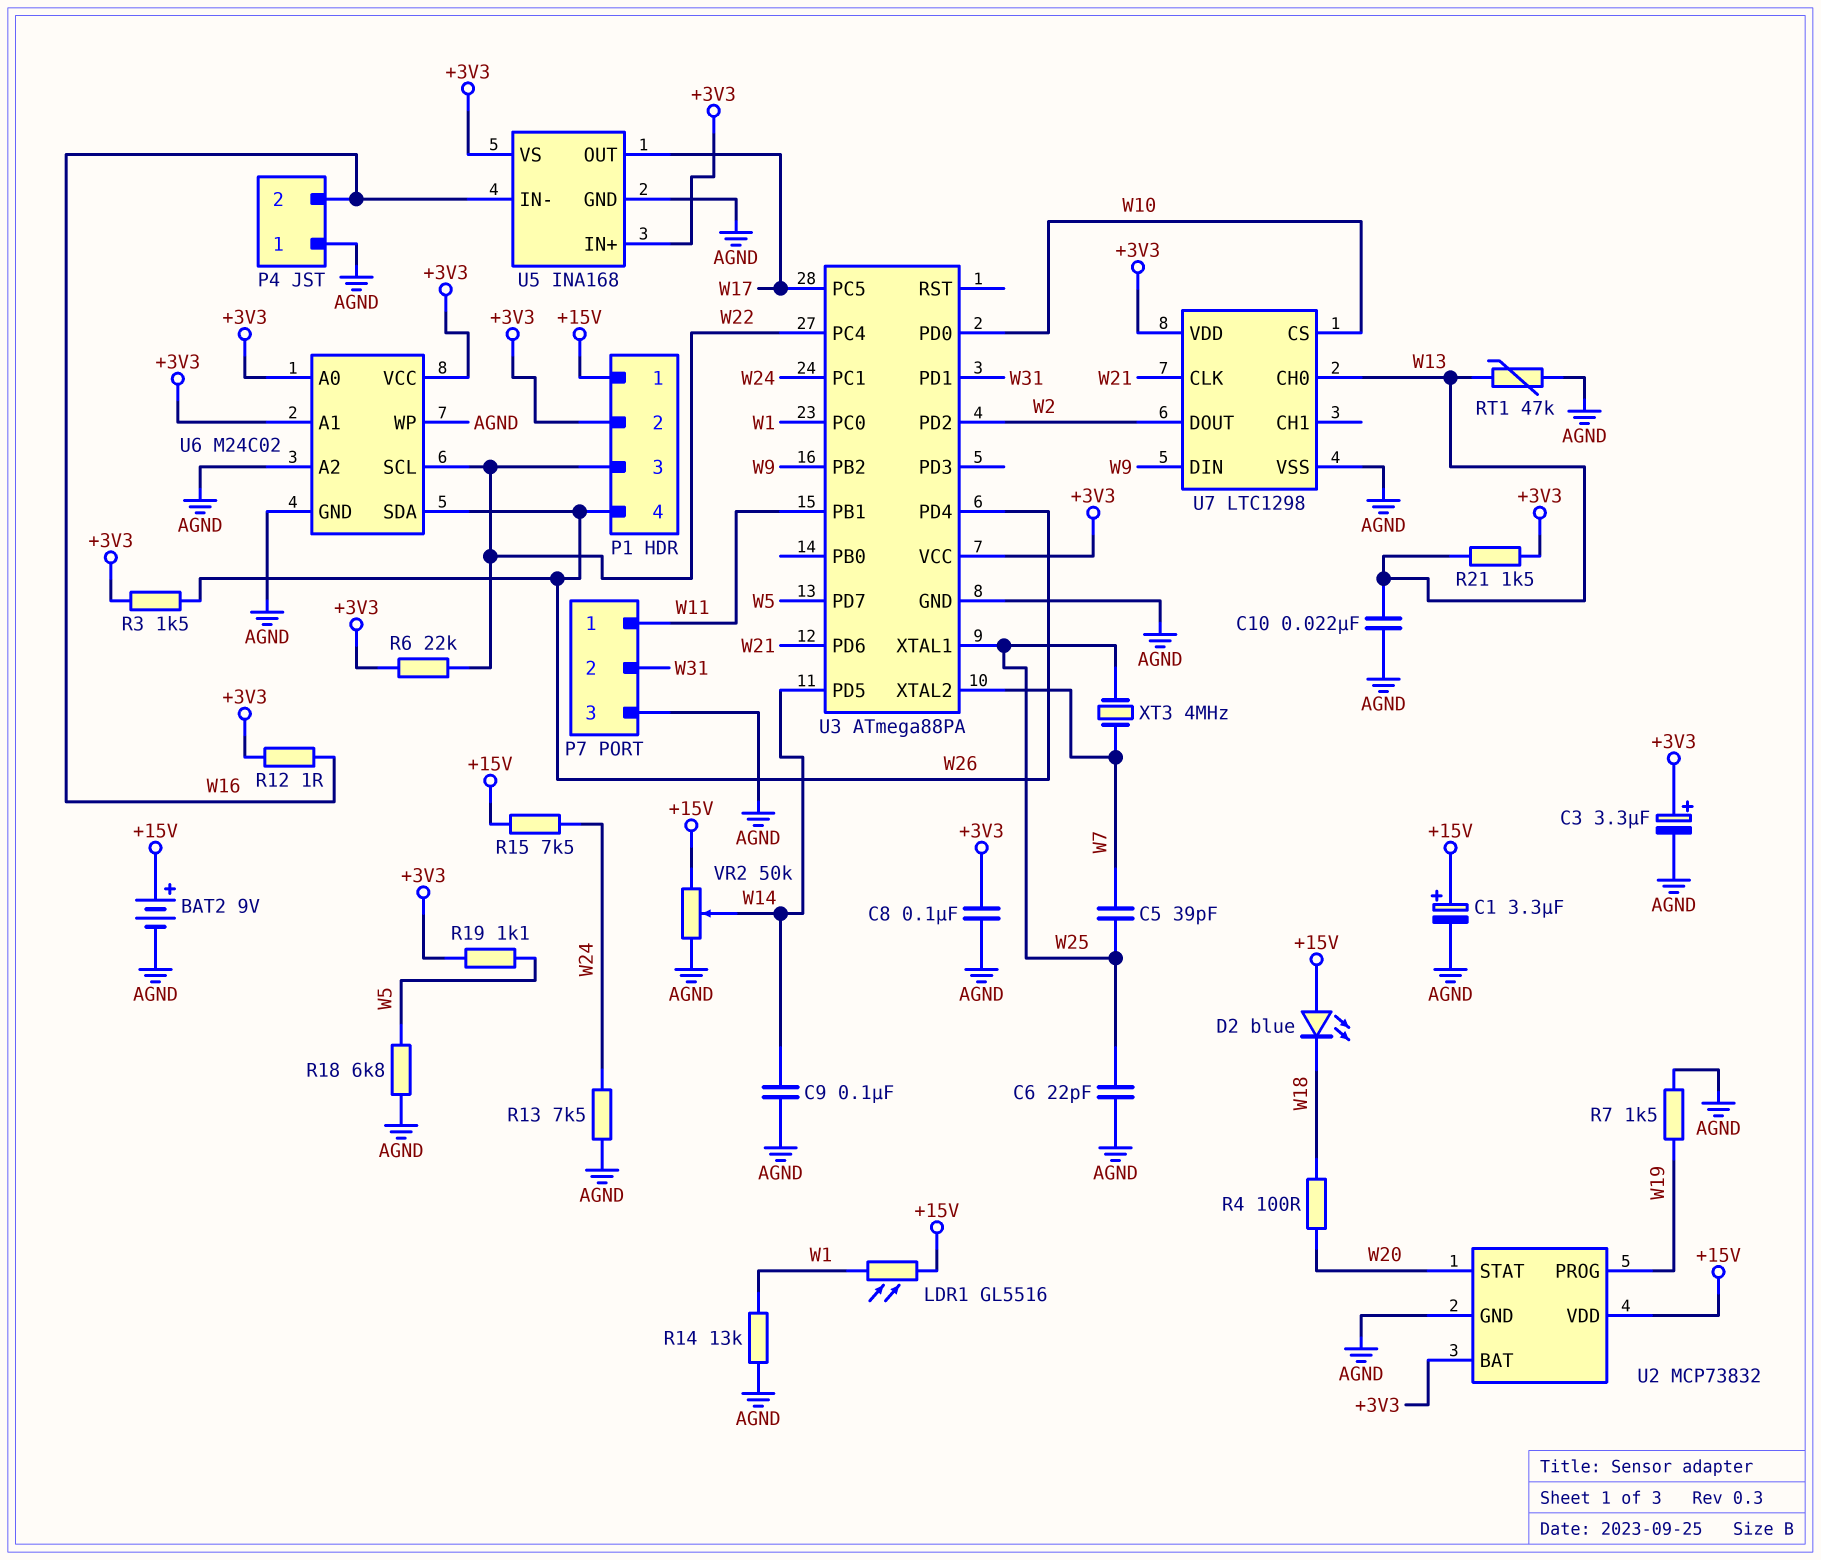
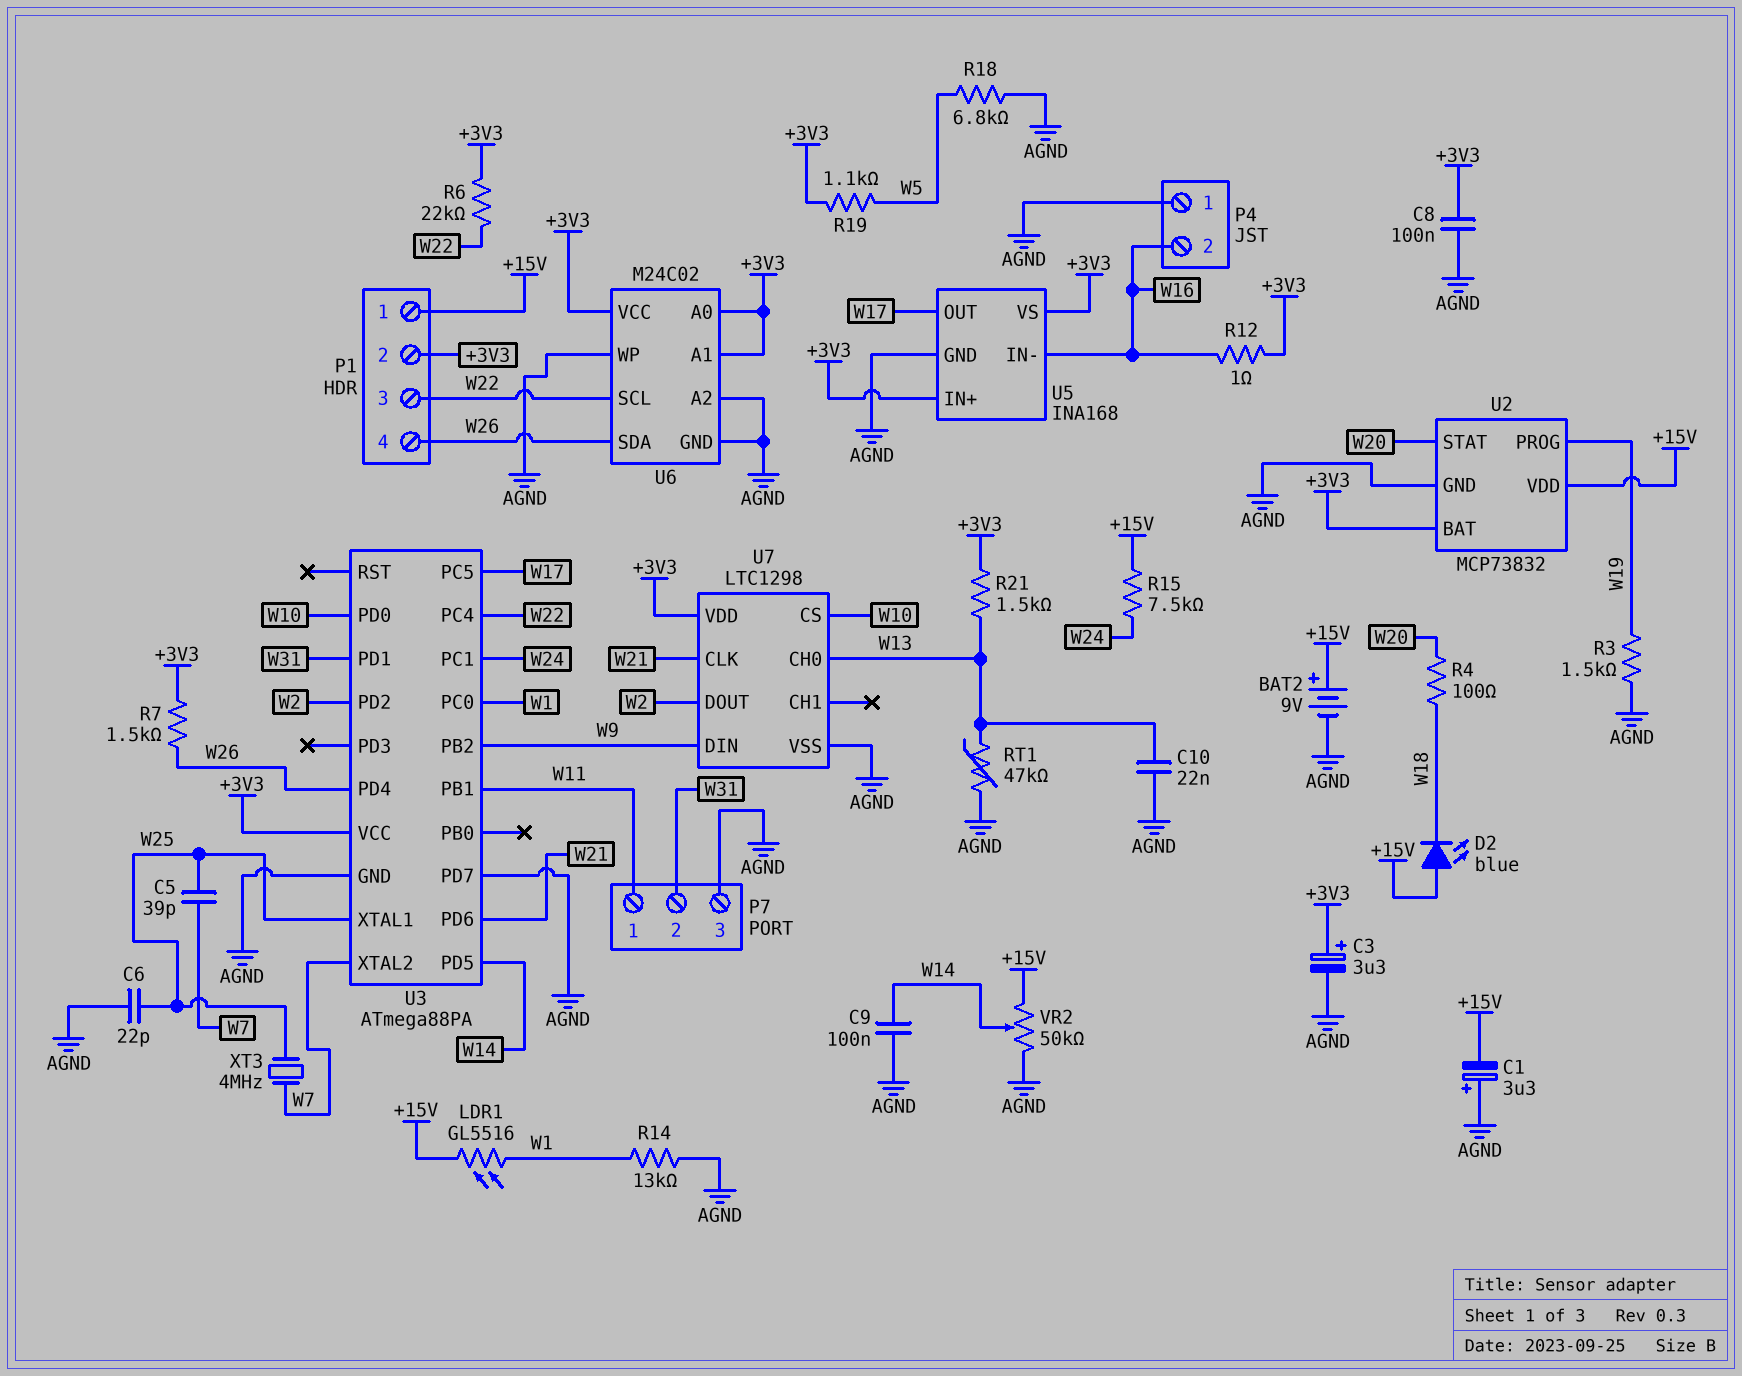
C1: 3.3uF (plus +15V, minus AGND) -> 3.3uF (plus AGND, minus +15V)
R3: 1.5k (+3V3, W26) -> 1.5k (AGND, W19)
R7: 1.5k (AGND, W19) -> 1.5k (+3V3, W26)
R13: 7.5k (AGND, W24) -> none
U3 pin PD7: W5 -> AGND

